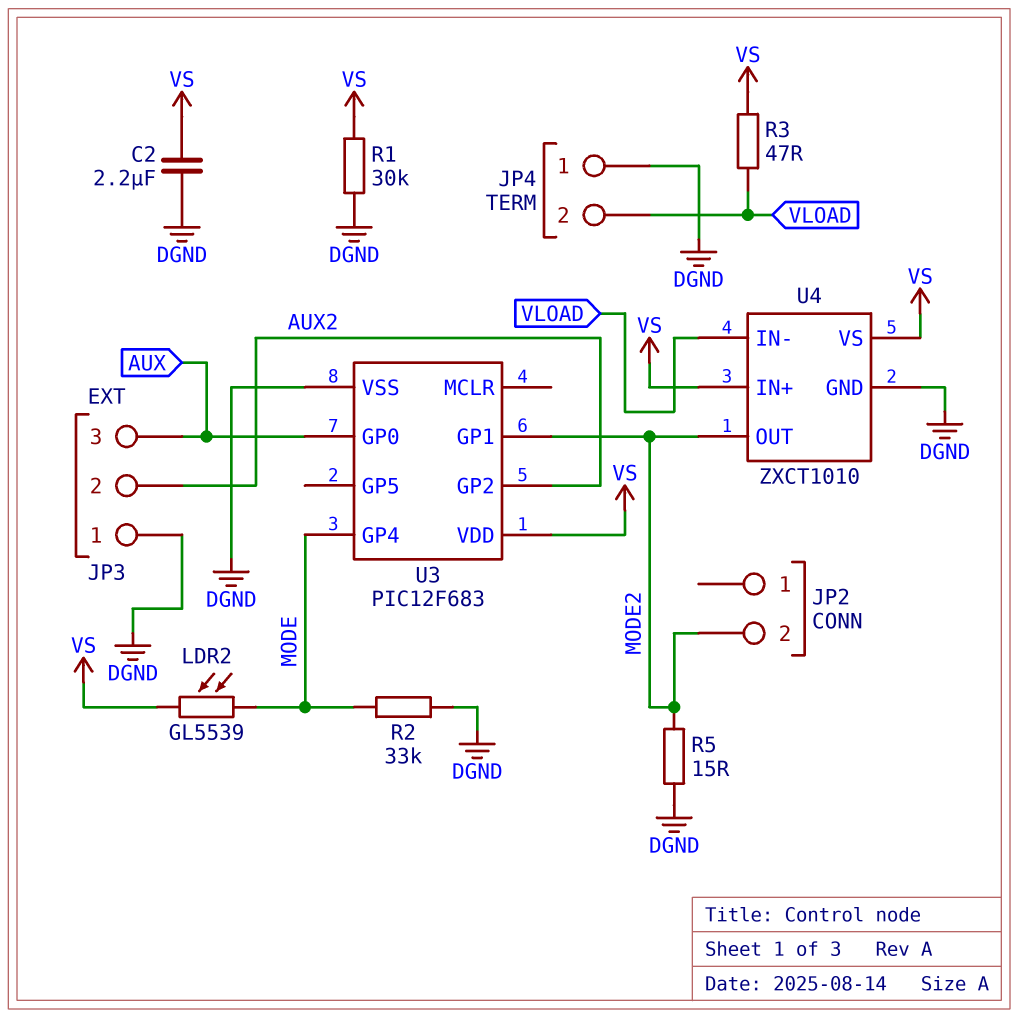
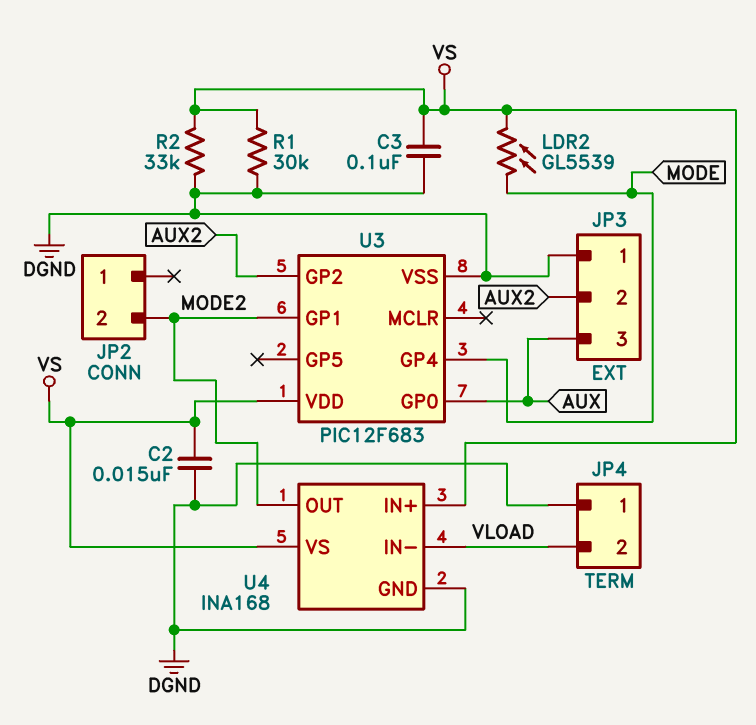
C2: 2.2uF (DGND, VS) -> 15nF (DGND, VS)
C3: none -> 100nF (DGND, VS)
R2: 33k (DGND, MODE) -> 33k (DGND, VS)
R3: 47 (VLOAD, VS) -> none
R5: 15 (DGND, MODE2) -> none
U4: ZXCT1010 -> INA168

